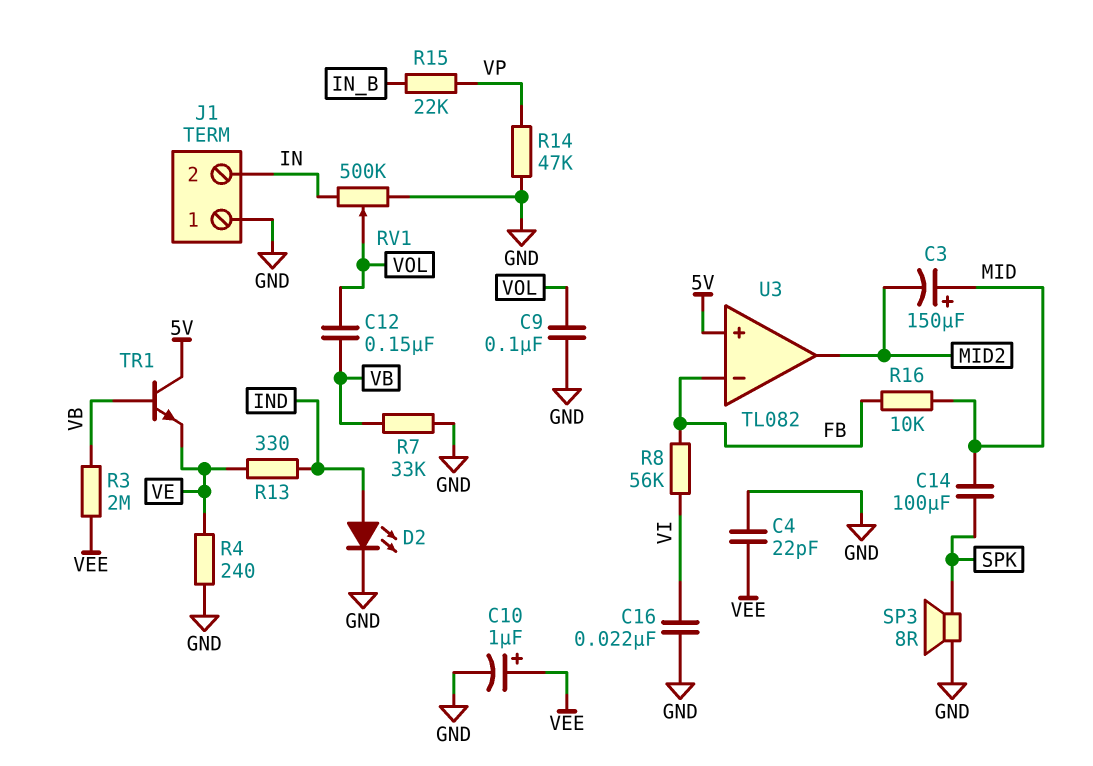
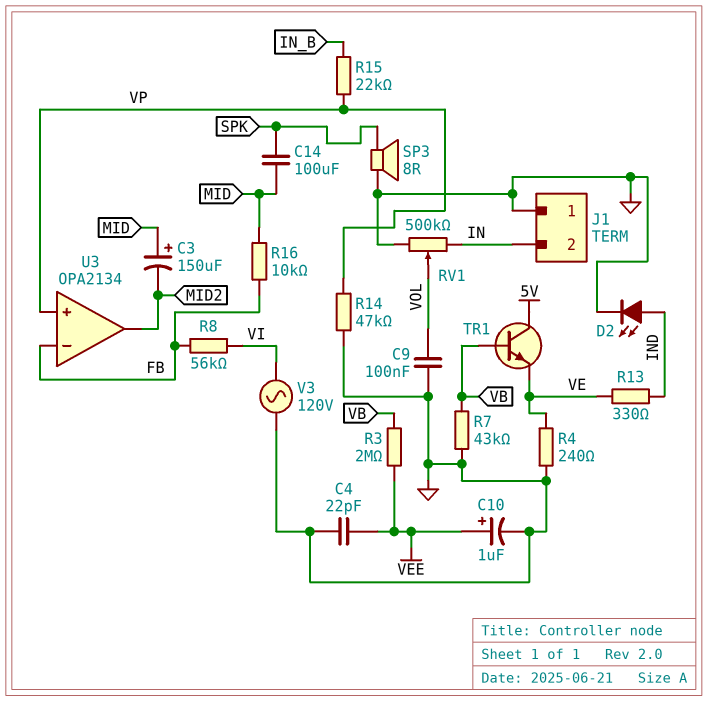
C12: 150nF (VB, VOL) -> none
C16: 22nF (GND, VI) -> none
R7: 33k (GND, VB) -> 43k (GND, VB)
U3: TL082 -> OPA2134
U3 pin in+: 5V -> VP
V3: none -> AC 120V (GND, VI)

